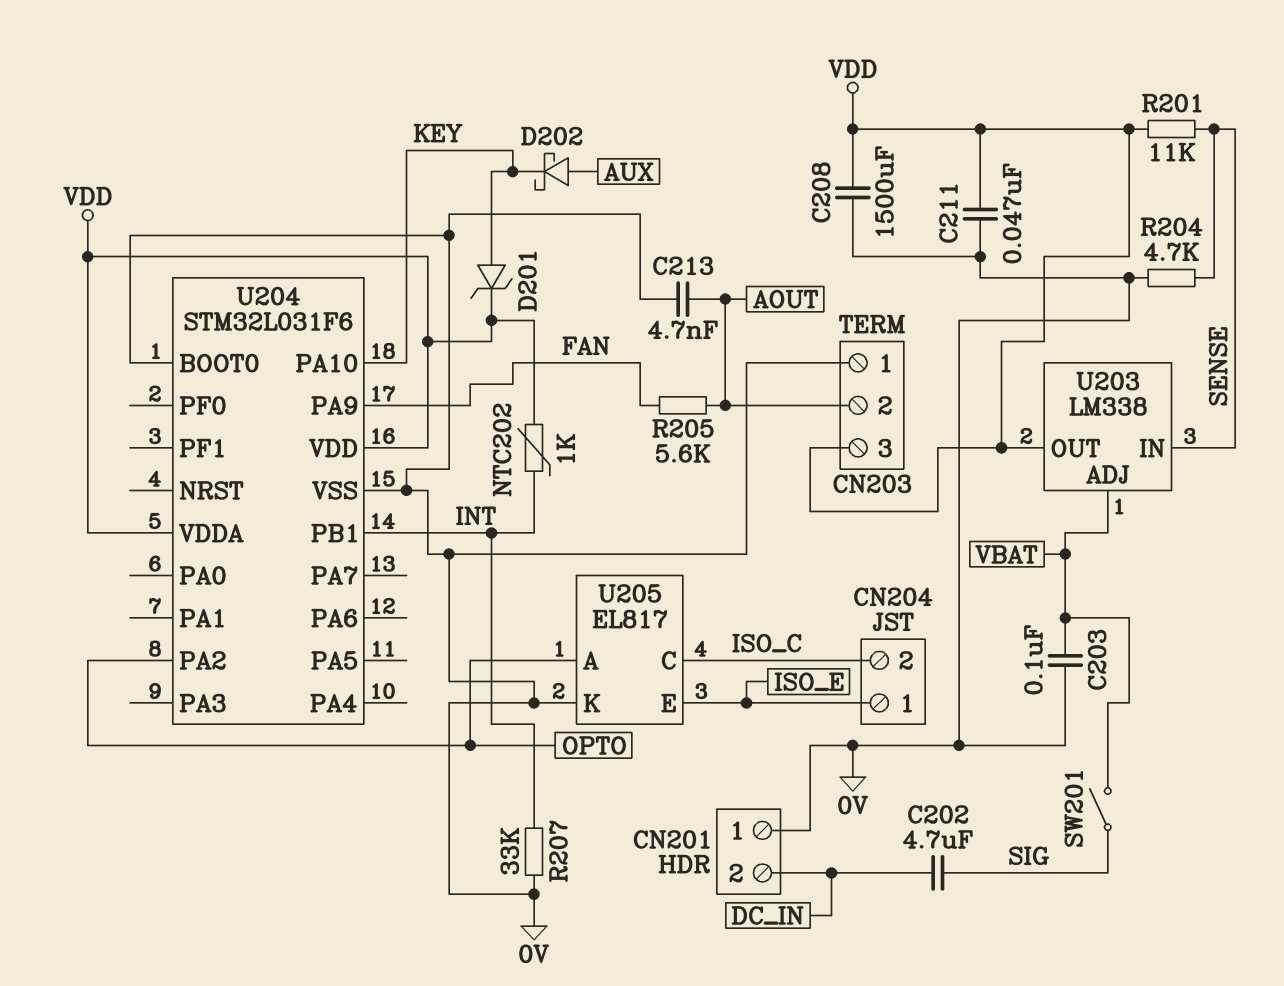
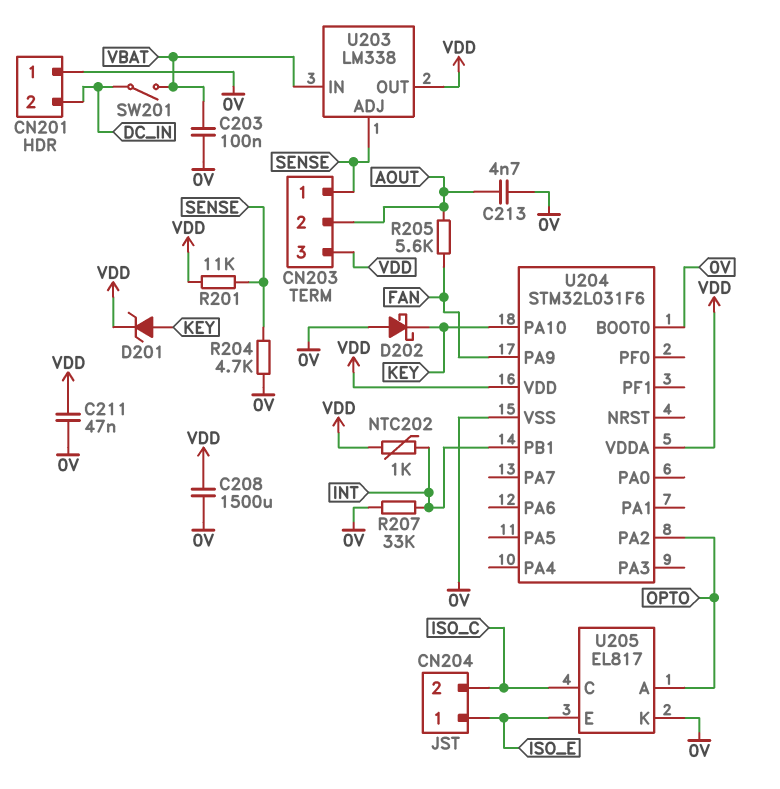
C202: 4.7uF (DC_IN, SIG) -> none
CN203 pin 1: 0V -> SENSE
D202: schottky (A AUX, K KEY) -> schottky (A 0V, K KEY)
SW201: switch (SIG, VBAT) -> switch (DC_IN, VBAT)
U203 pin ADJ: VBAT -> SENSE
U203 pin IN: SENSE -> VBAT

